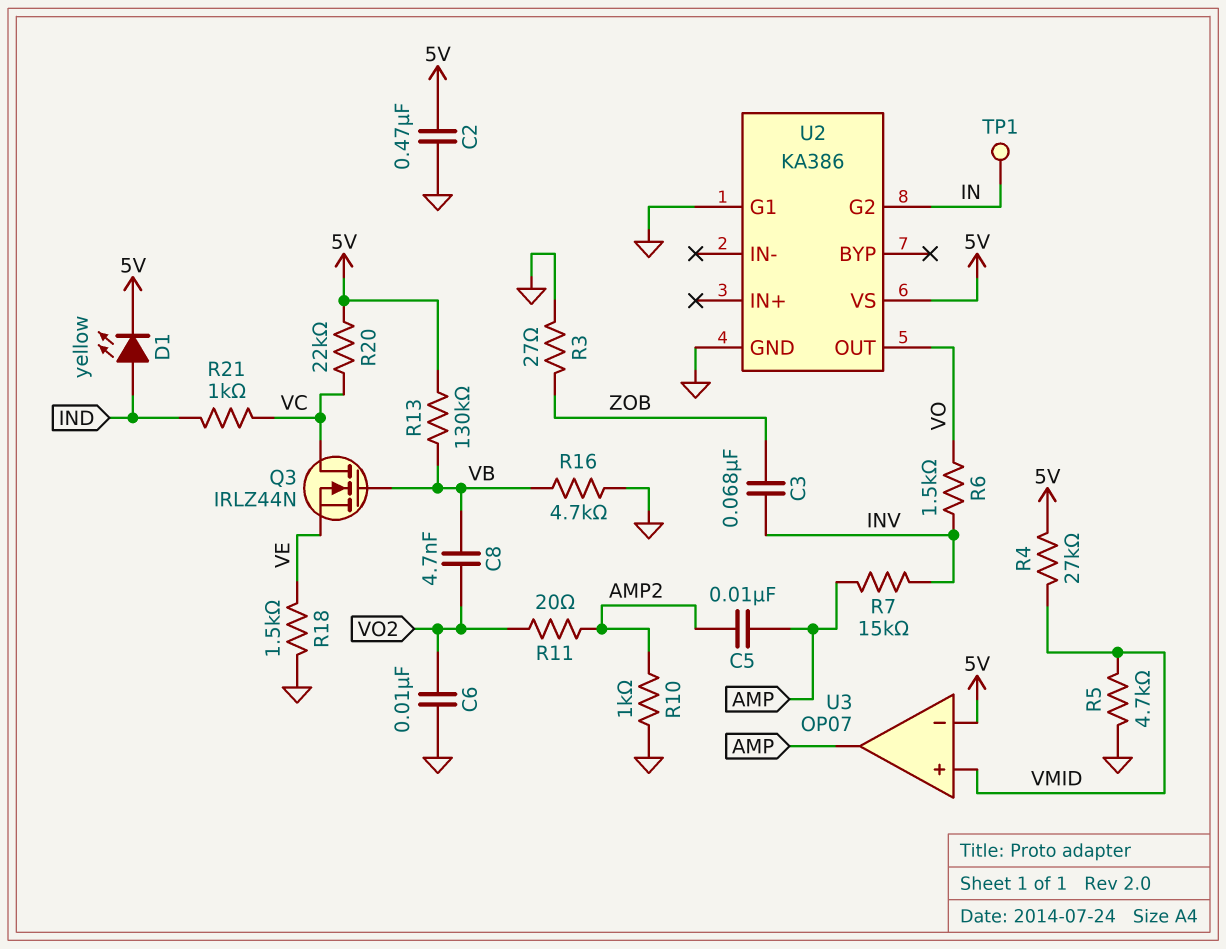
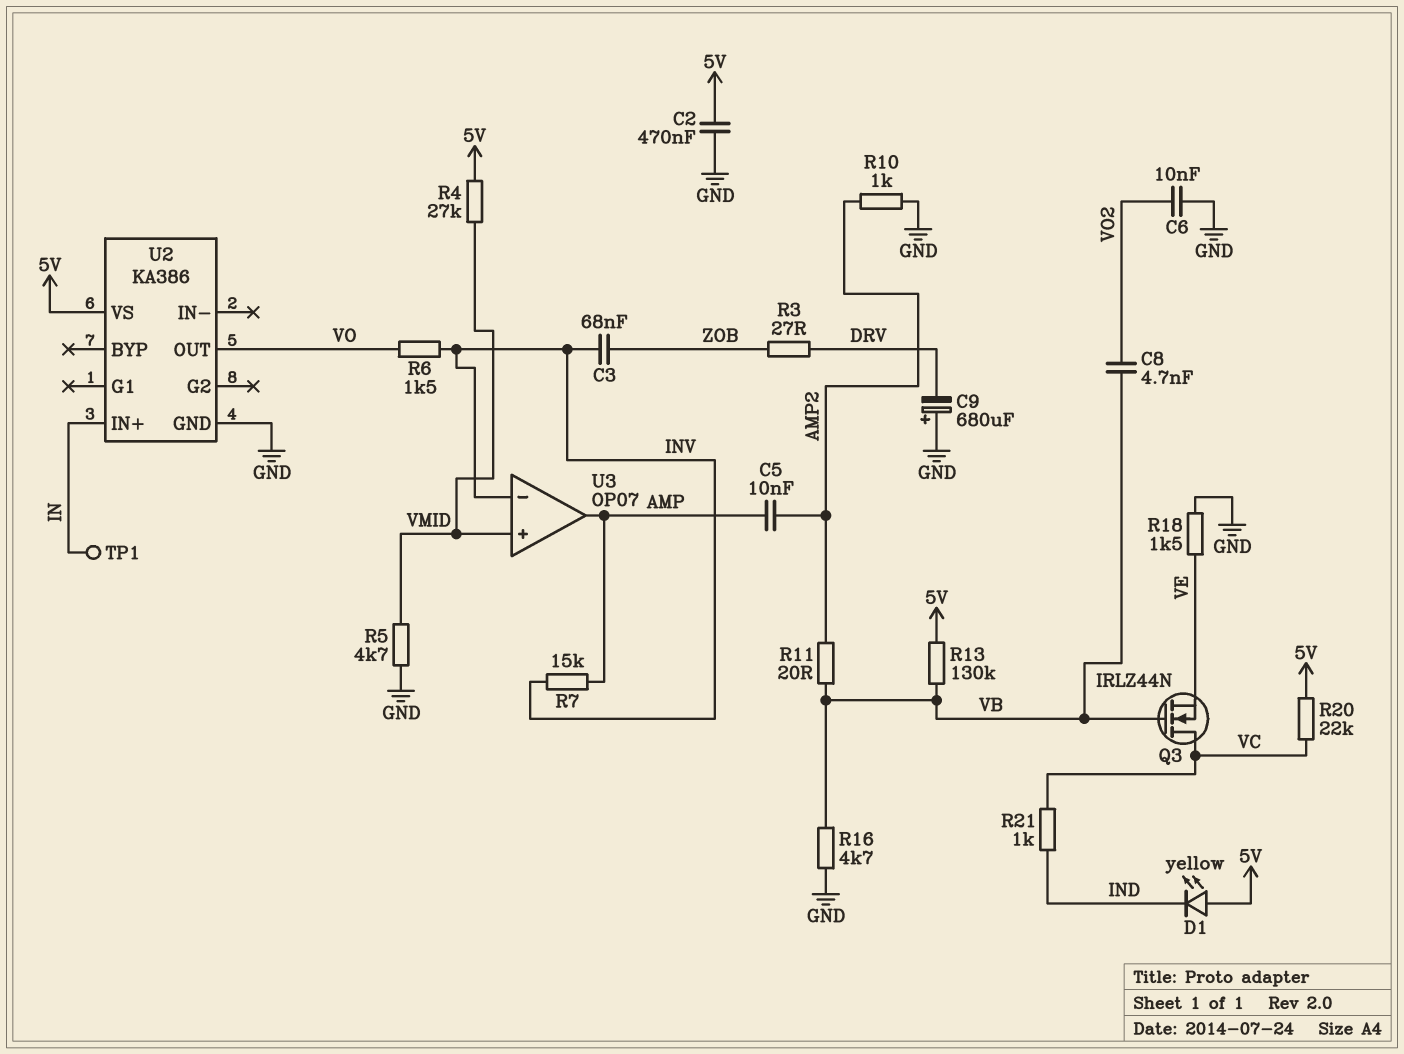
C9: none -> 680uF (plus GND, minus DRV)
D1: LED yellow (A IND, K 5V) -> LED yellow (A 5V, K IND)
R3: 27 (GND, ZOB) -> 27 (DRV, ZOB)
R11: 20 (AMP2, VO2) -> 20 (AMP2, VB)
U2 pin G1: GND -> none
U2 pin G2: IN -> none
U2 pin IN+: none -> IN
U3 pin in-: 5V -> INV

